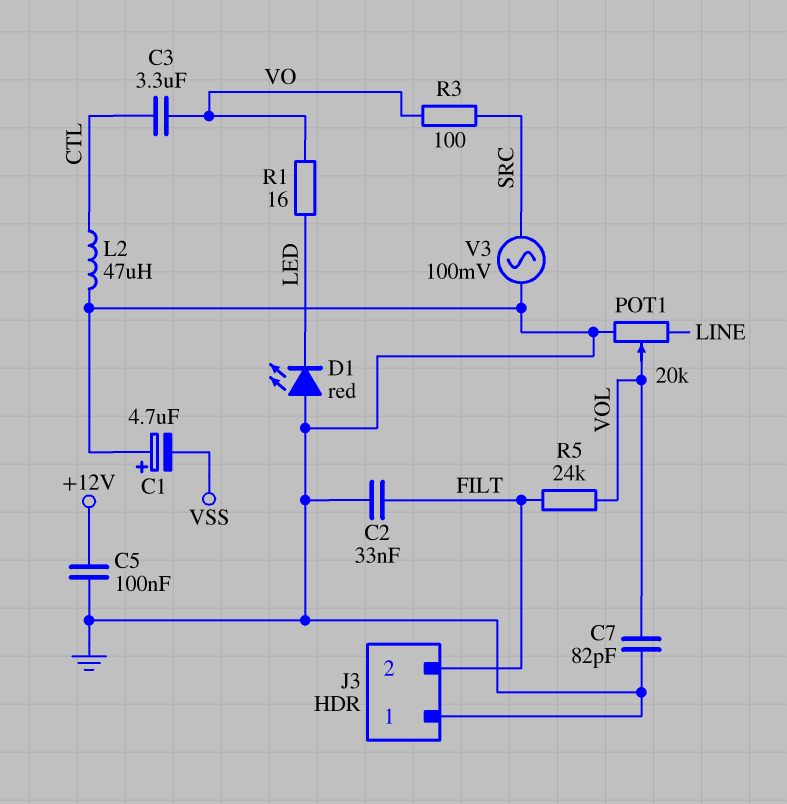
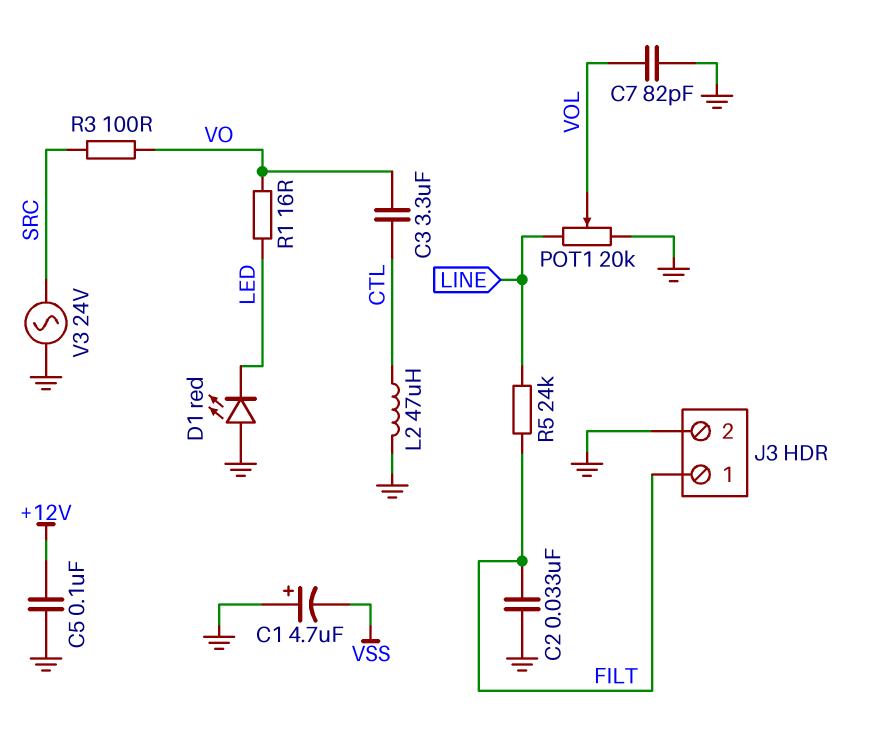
J3 pin 1: GND -> FILT
J3 pin 2: FILT -> GND
R5: 24k (FILT, VOL) -> 24k (FILT, LINE)
V3: AC 100mV (GND, SRC) -> AC 24V (GND, SRC)

